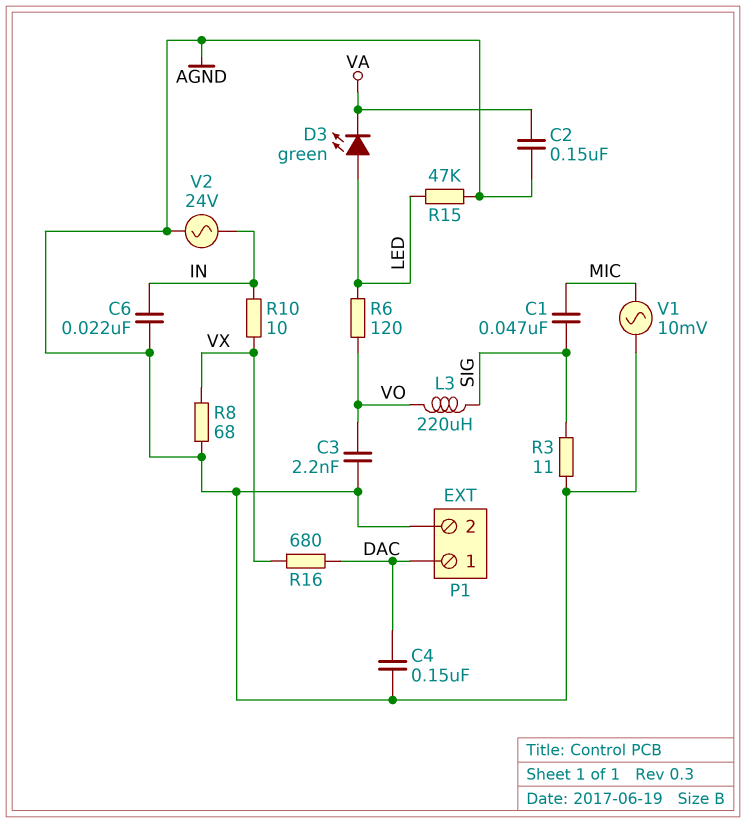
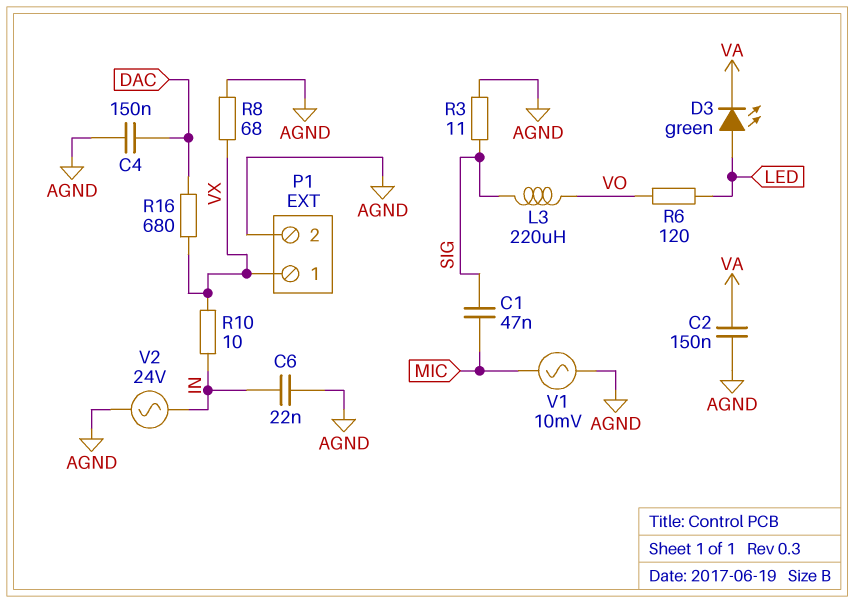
C3: 2.2nF (AGND, VO) -> none
P1 pin 1: DAC -> VX
R15: 47k (AGND, LED) -> none

